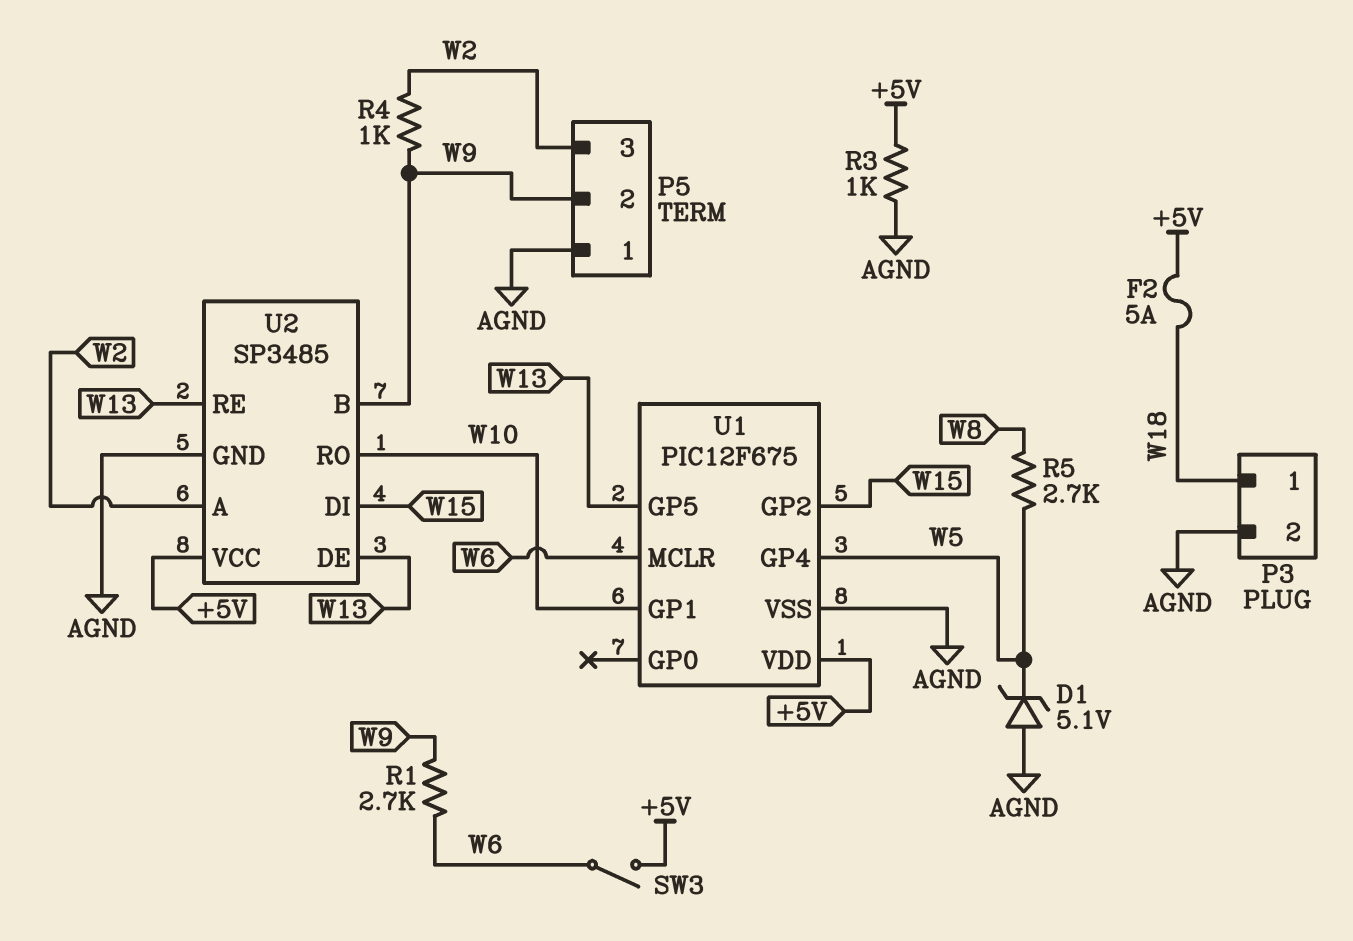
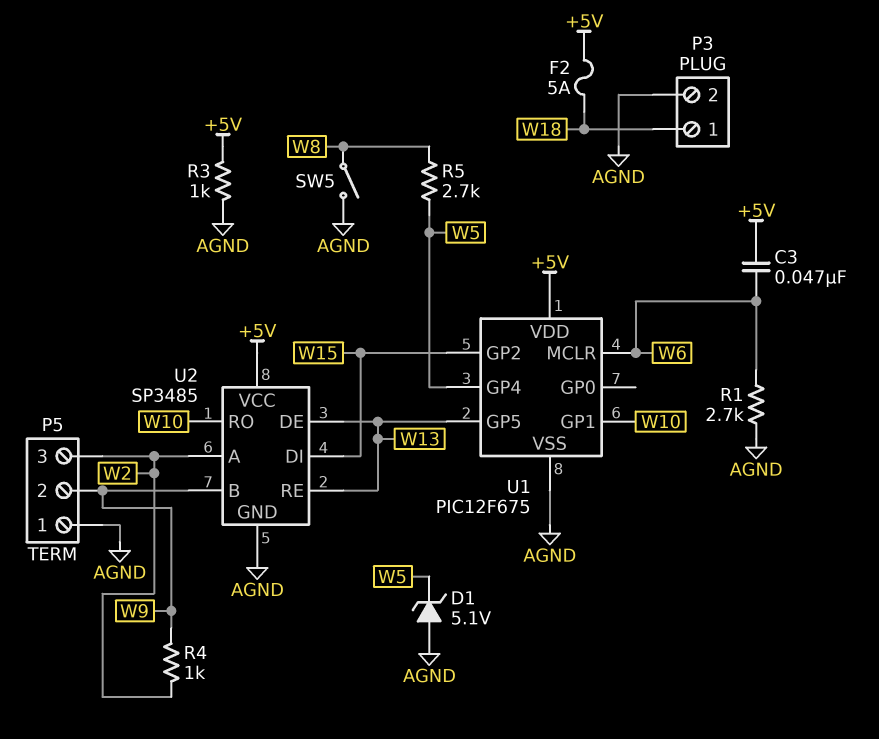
C3: none -> 47nF (+5V, W6)
R1: 2.7k (W6, W9) -> 2.7k (AGND, W6)
SW3: switch (+5V, W6) -> none
SW5: none -> switch (AGND, W8)

